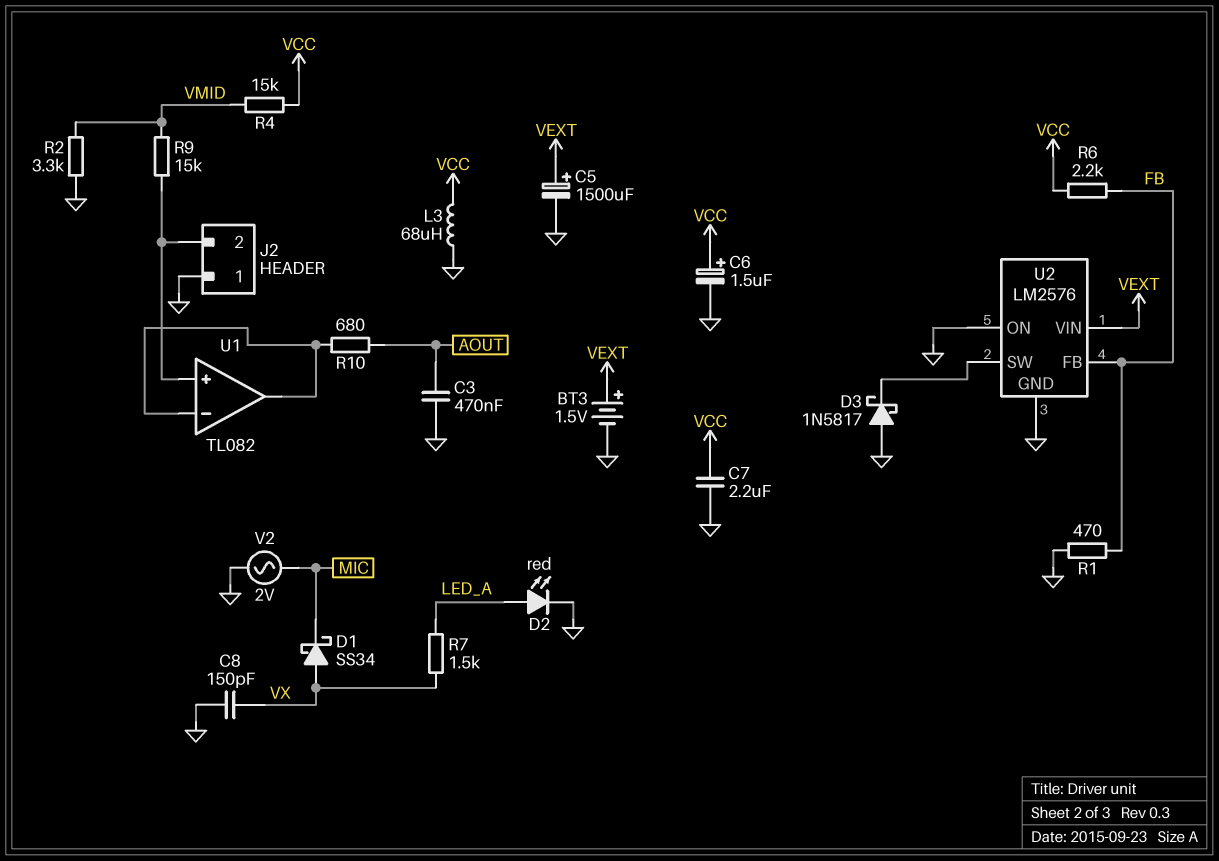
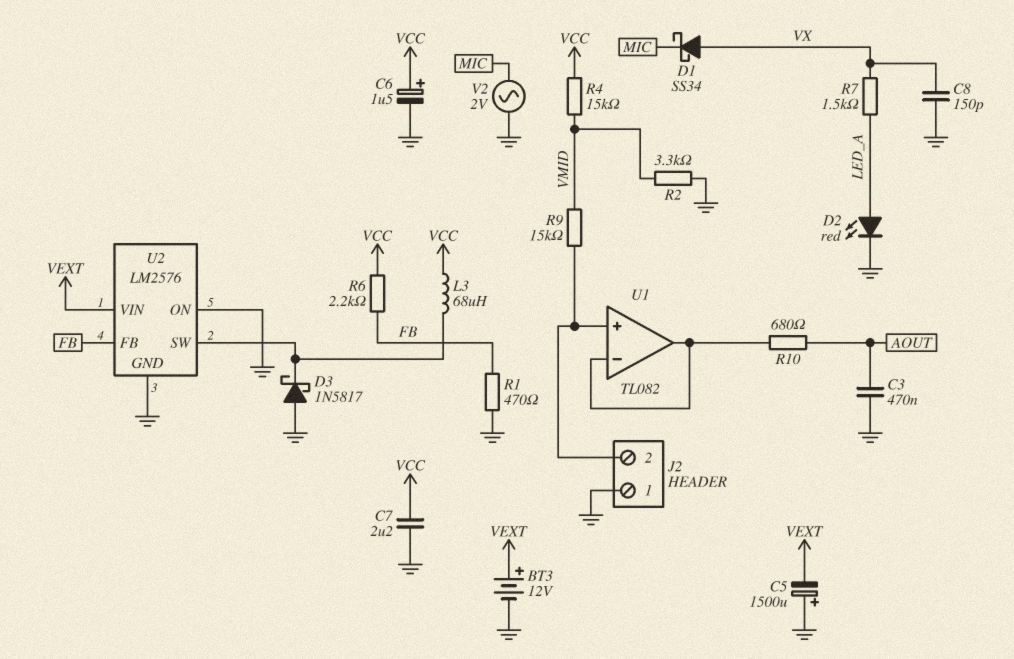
BT3: 1.5V (plus VEXT, minus GND) -> 12V (plus VEXT, minus GND)
C5: 1500uF (plus VEXT, minus GND) -> 1500uF (plus GND, minus VEXT)
L3: 68uH (GND, VCC) -> 68uH (U2/SW, VCC)

